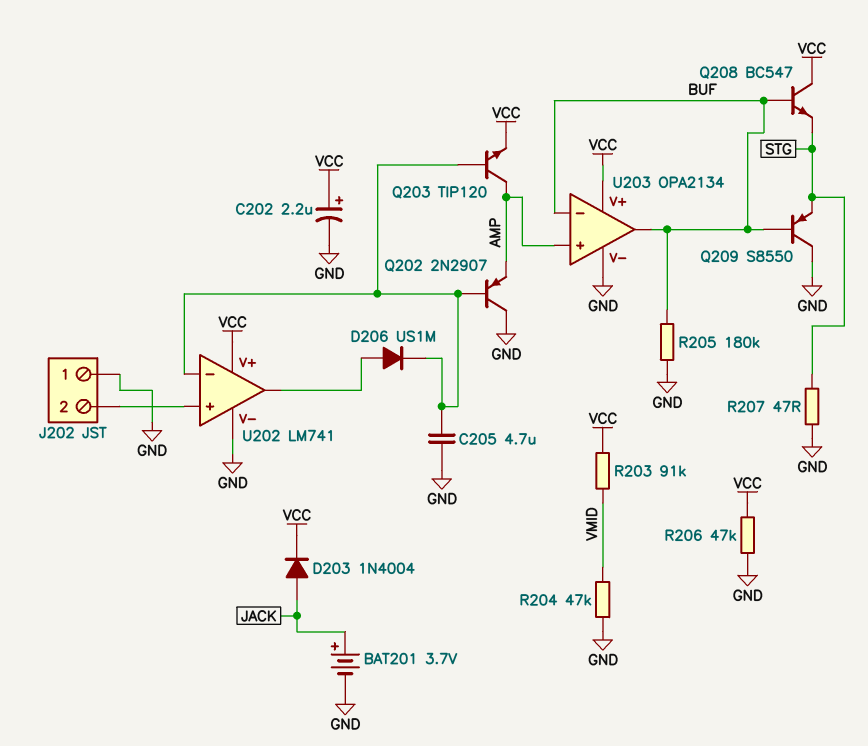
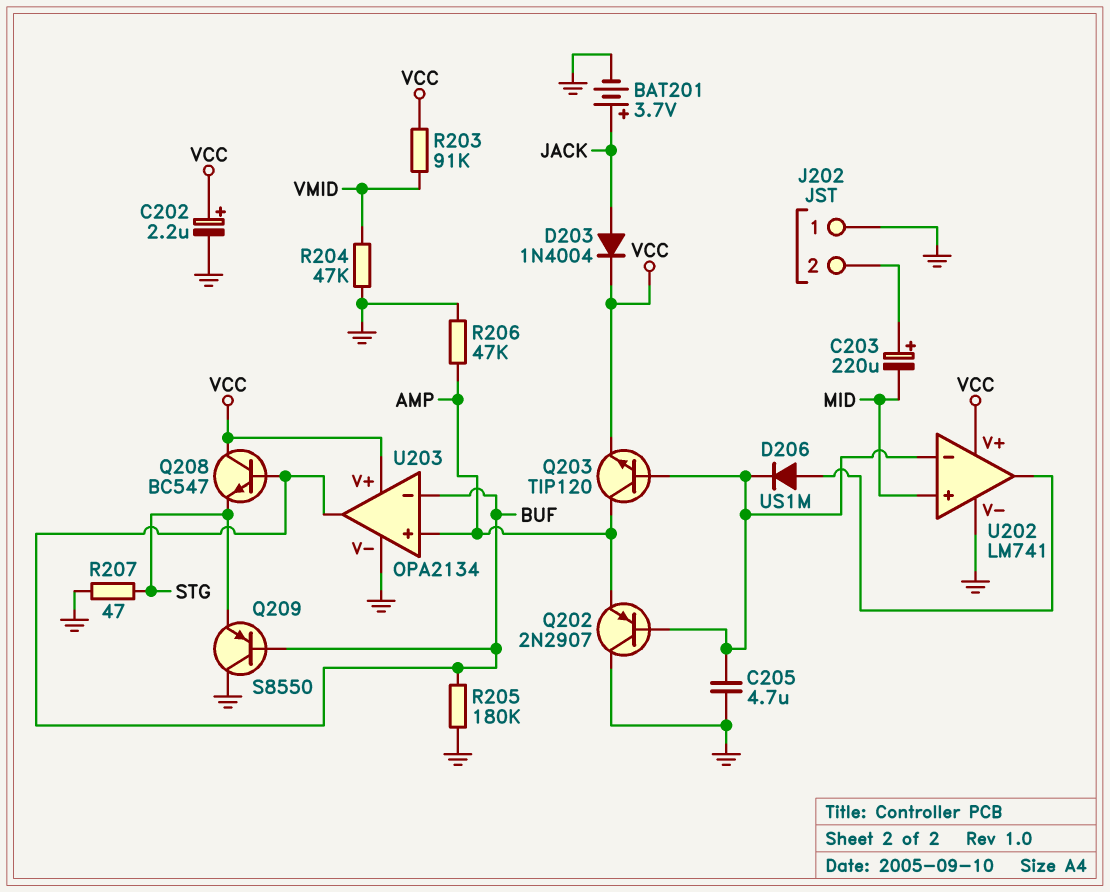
C203: none -> 220uF (plus J202/2, minus MID)
R206: 47k (GND, VCC) -> 47k (AMP, GND)
U202 pin in+: J202/2 -> MID

